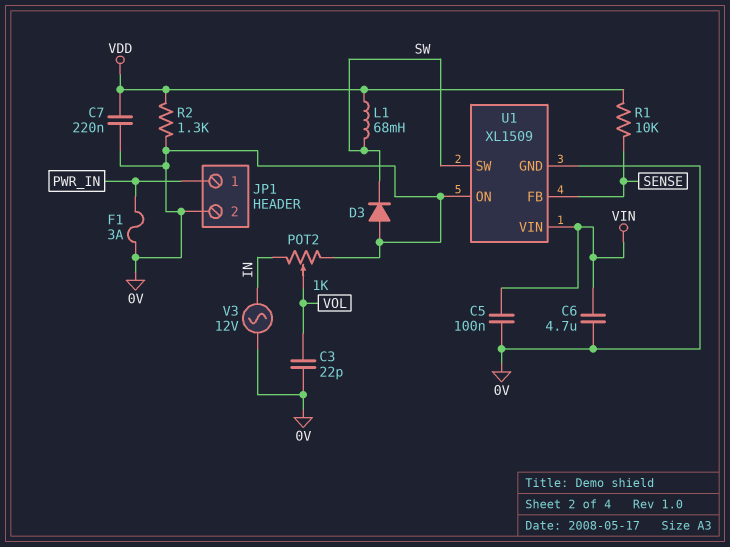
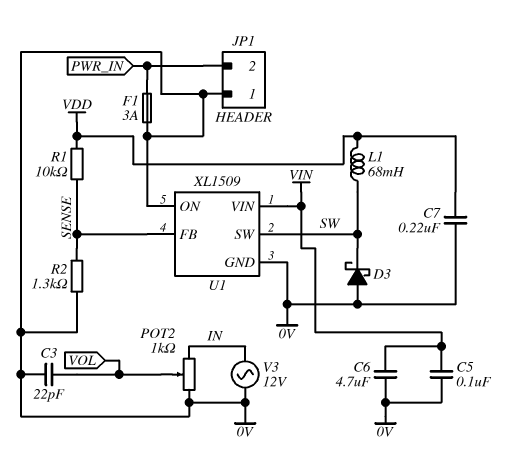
D3: diode (A 0V, K SW) -> schottky (A 0V, K SW)
JP1 pin 1: PWR_IN -> 0V
JP1 pin 2: 0V -> PWR_IN
R2: 1.3k (0V, VDD) -> 1.3k (0V, SENSE)

